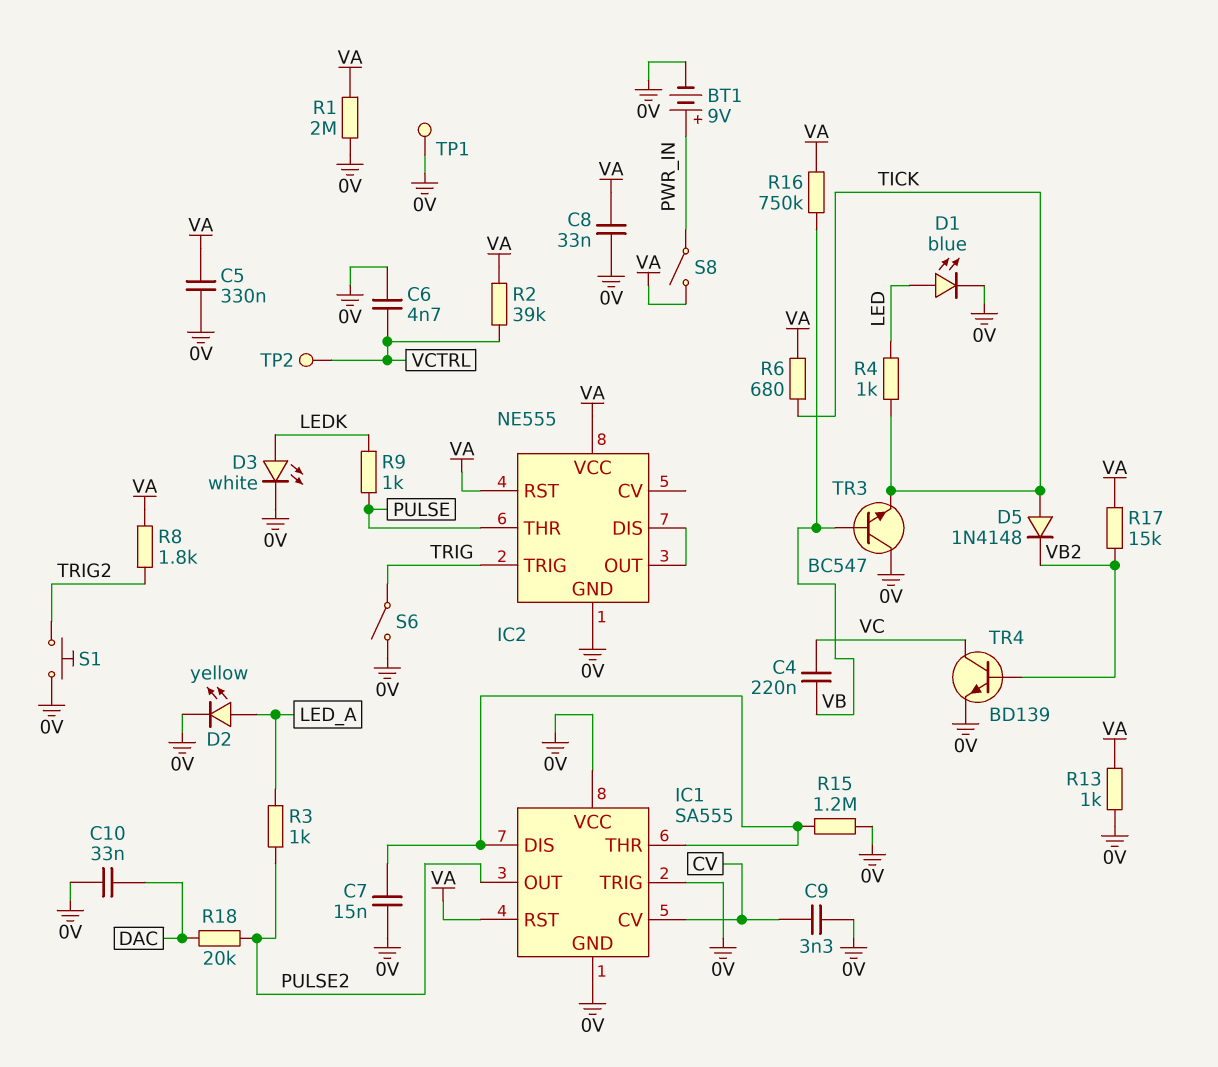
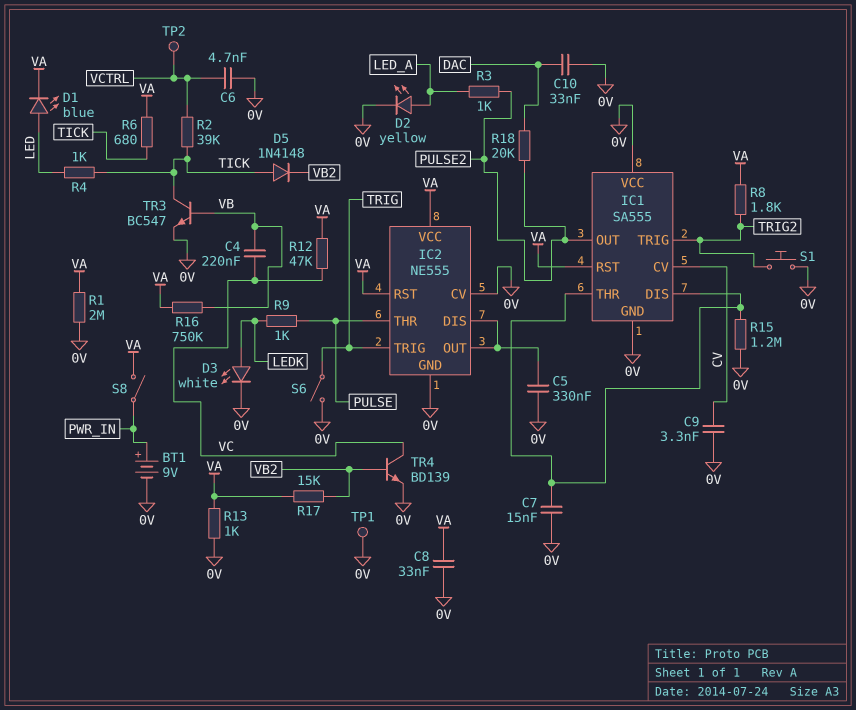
C5: 330nF (0V, VA) -> 330nF (0V, IC2/DIS)
D1: LED blue (A LED, K 0V) -> LED blue (A LED, K VA)
IC1 pin TRIG: 0V -> TRIG2
IC2 pin CV: none -> 0V
R2: 39k (VA, VCTRL) -> 39k (TICK, VCTRL)
R12: none -> 47k (VA, VC)
TR3: NPN BC547 (B VB, C 0V, E TICK) -> NPN BC547 (B VB, C TICK, E 0V)

